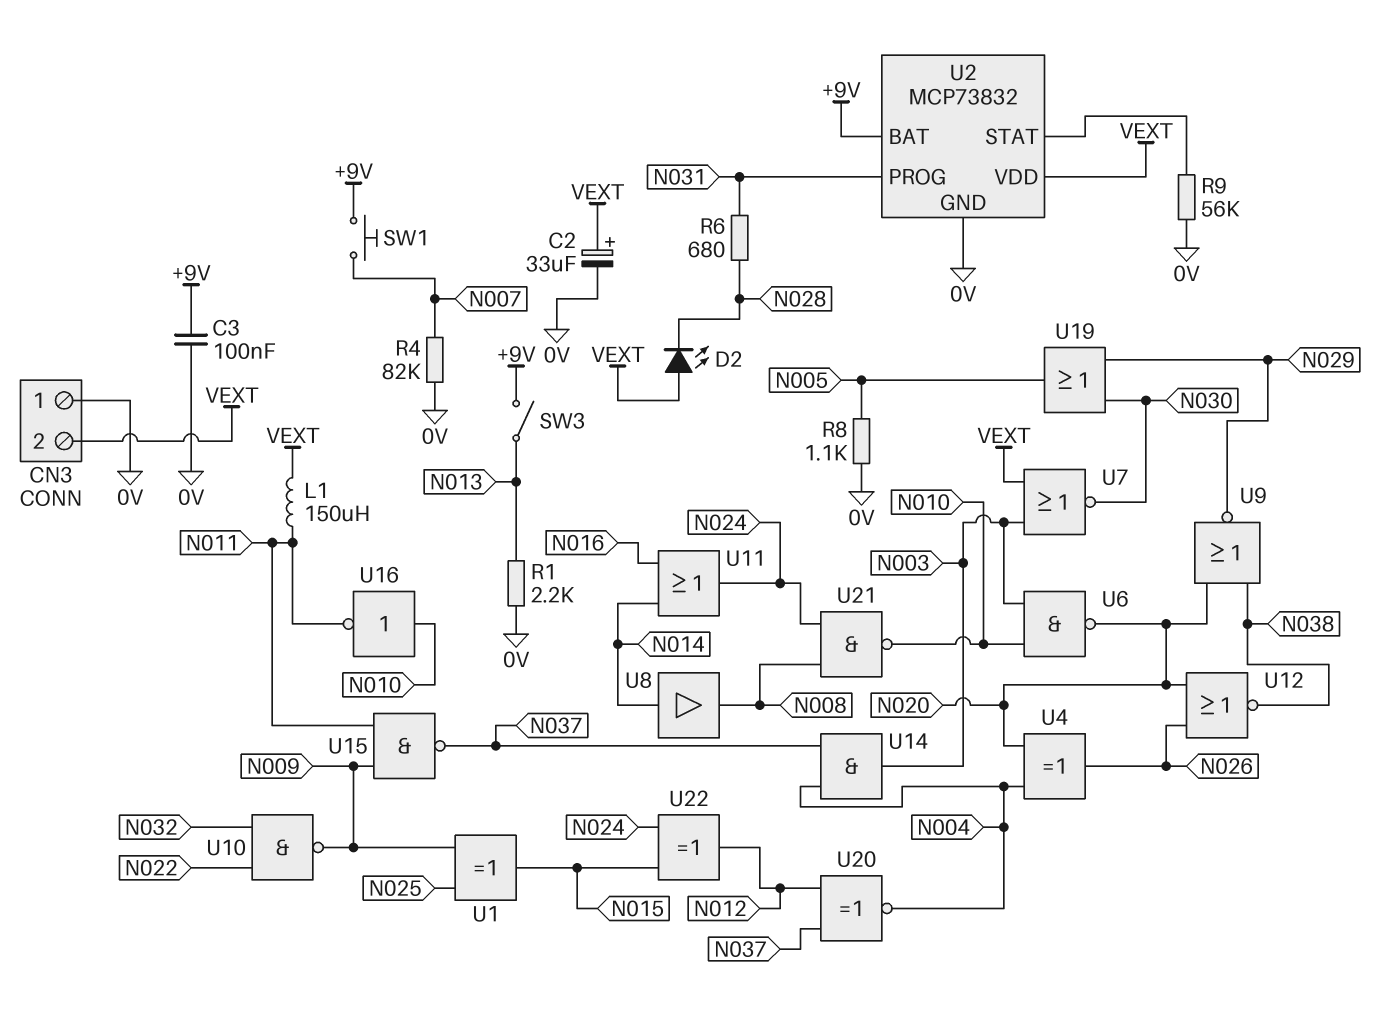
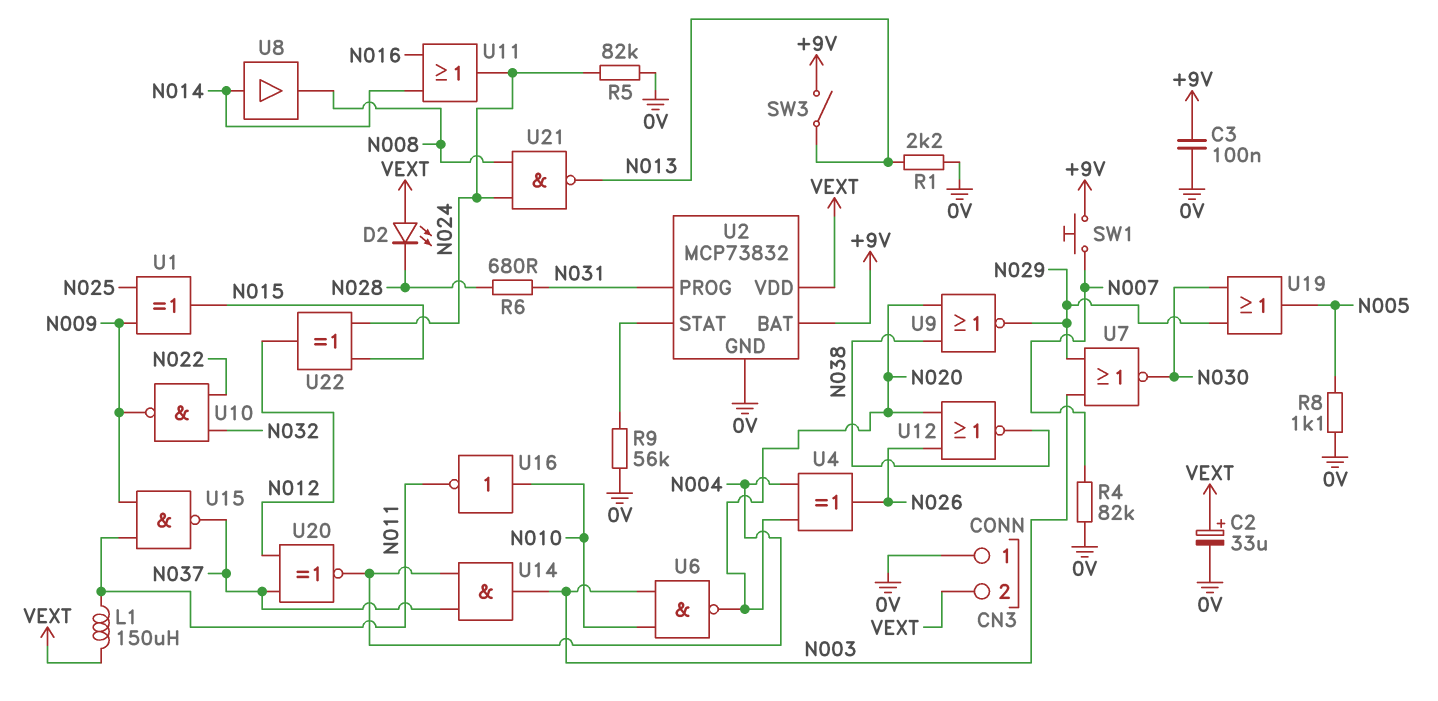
R5: none -> 82k (0V, N024)
U7: NOR (in N003, in VEXT, out N030) -> NOR (in N003, in N029, out N030)
U21: NAND (in N008, in N024, out N010) -> NAND (in N008, in N024, out N013)

